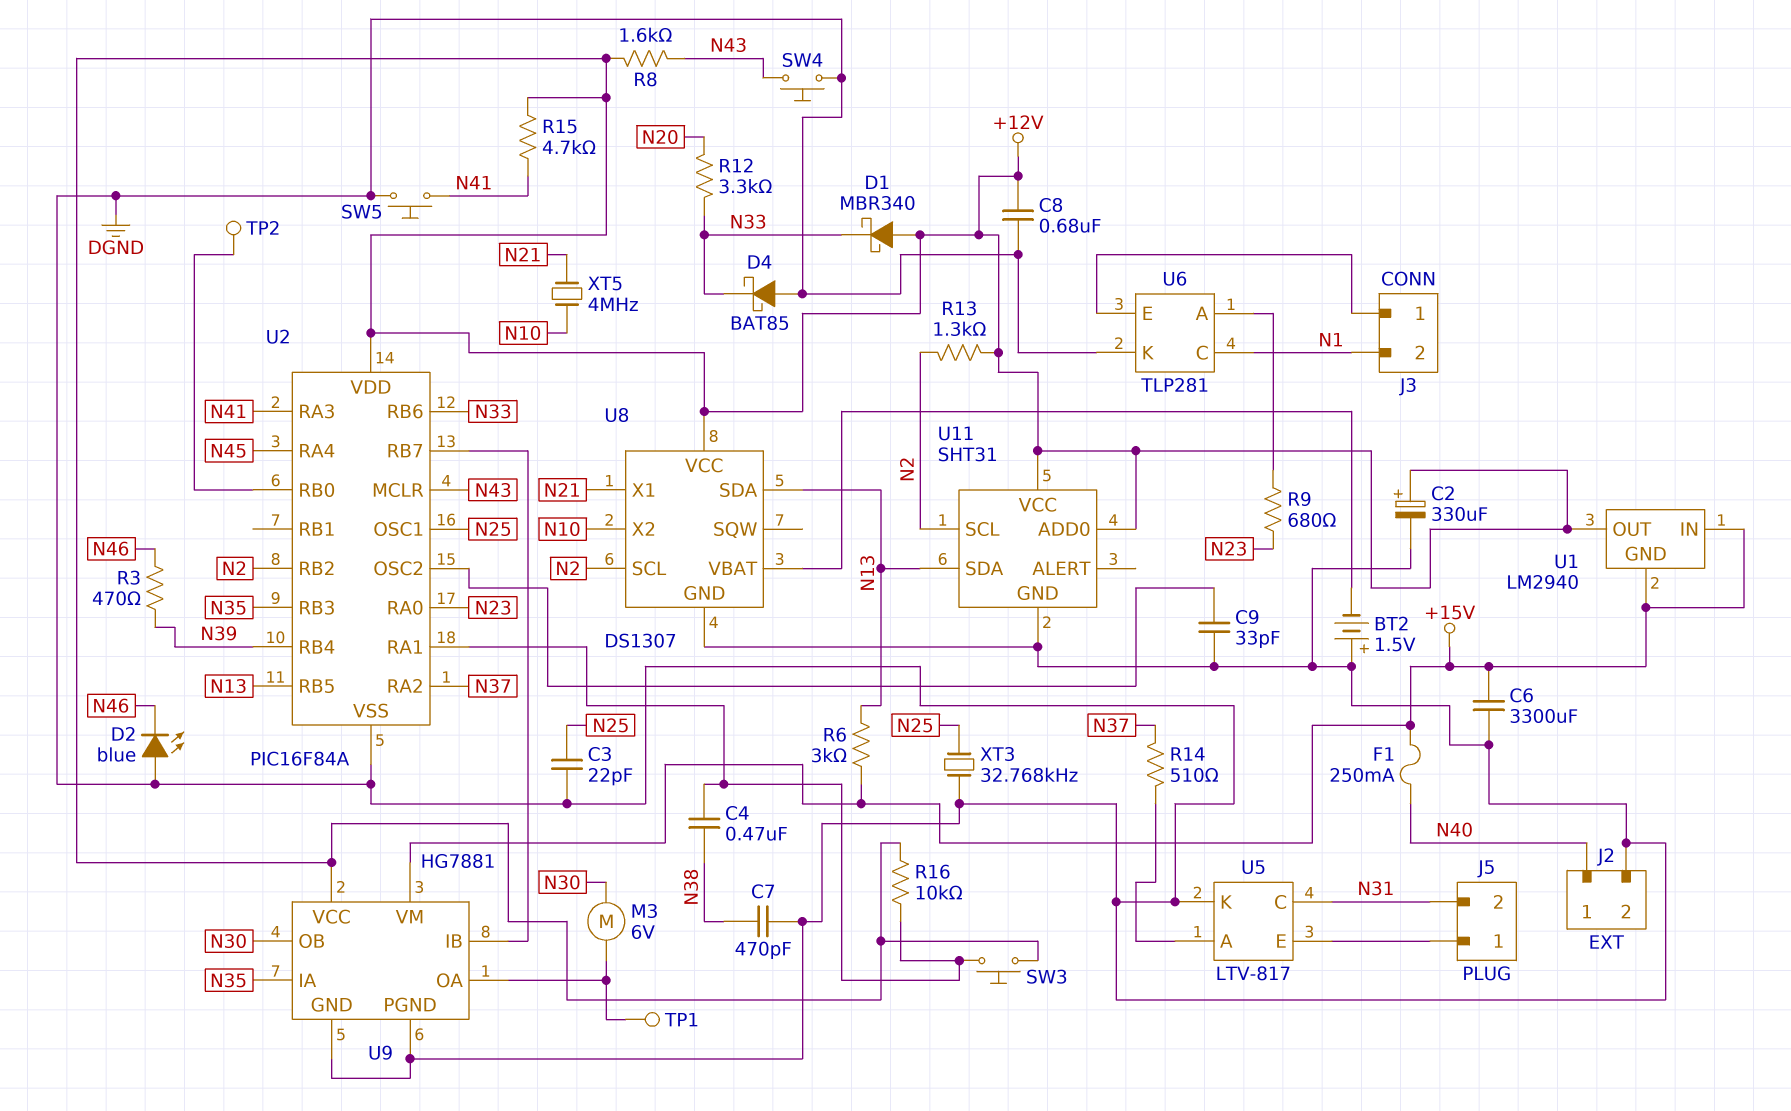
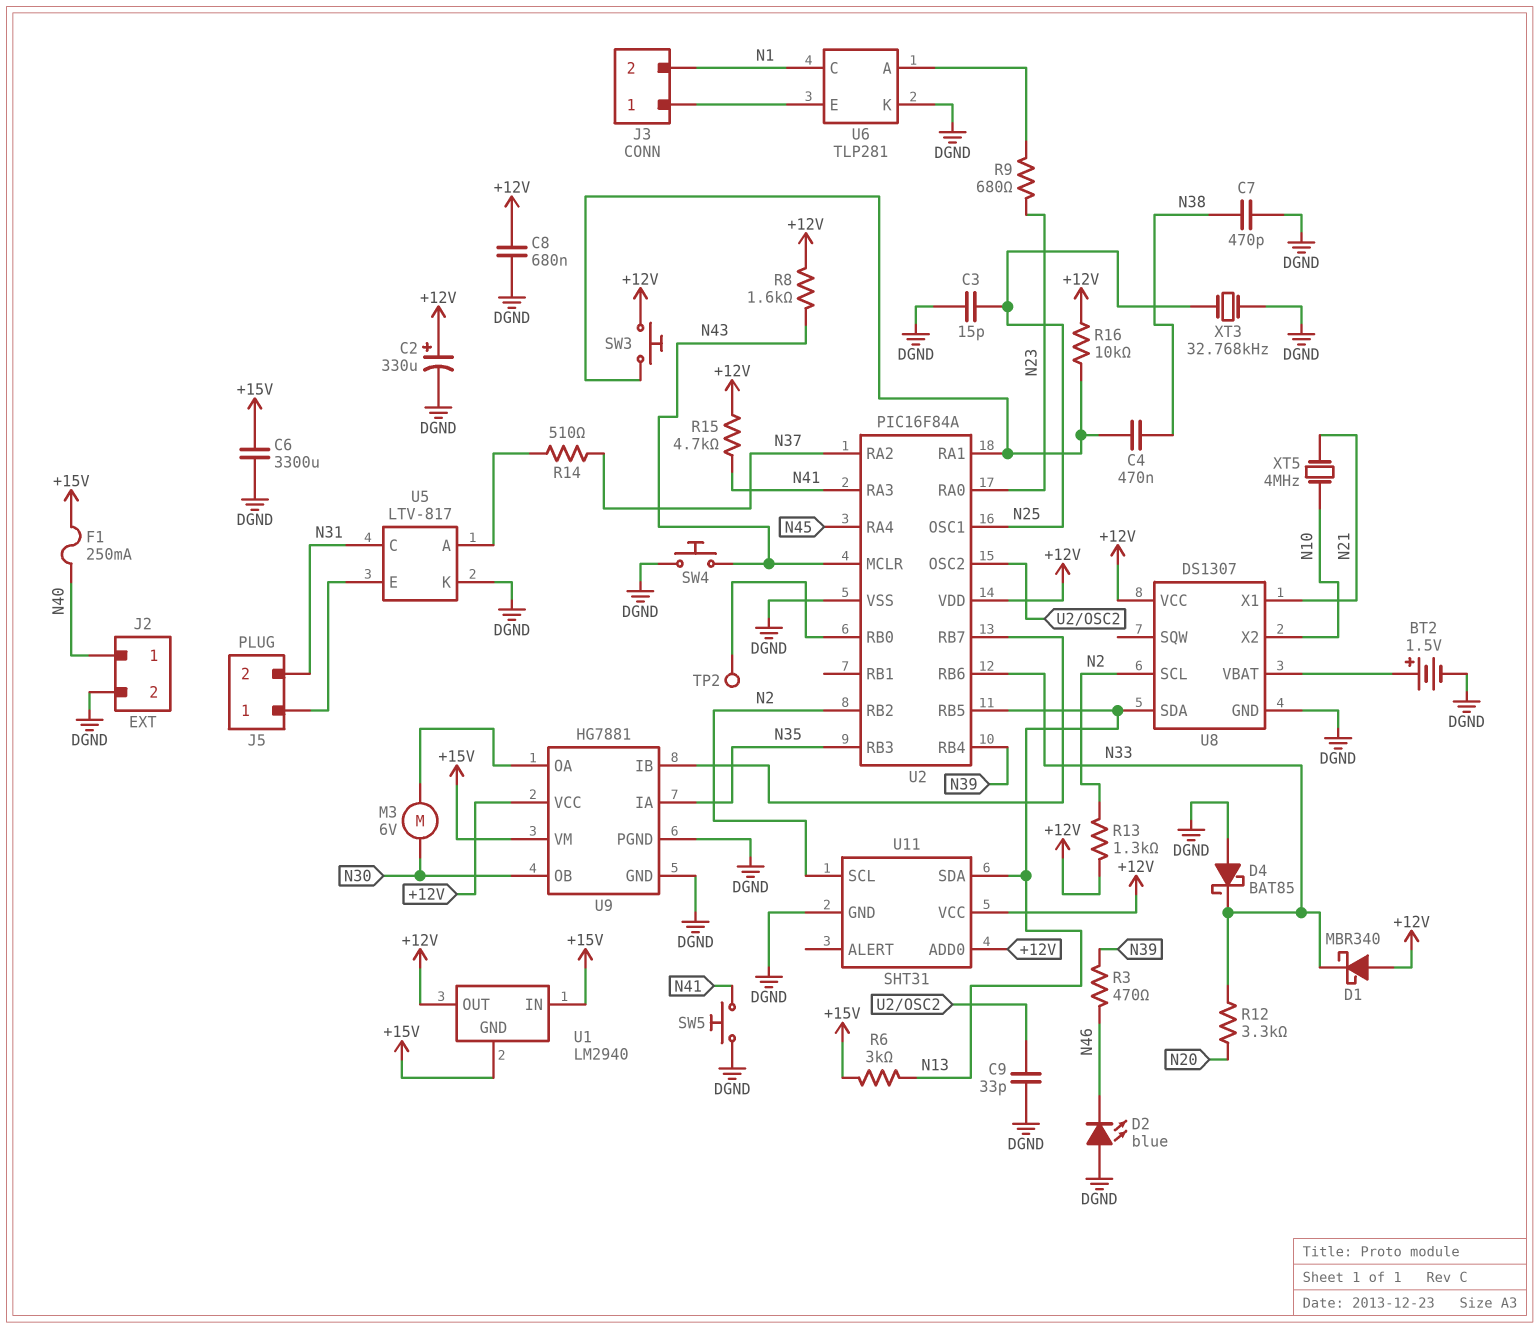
BT2: 1.5V (plus DGND, minus U8/VBAT) -> 1.5V (plus U8/VBAT, minus DGND)
C3: 22pF (DGND, N25) -> 15pF (DGND, N25)
TP1: test point (U9/OA) -> none

